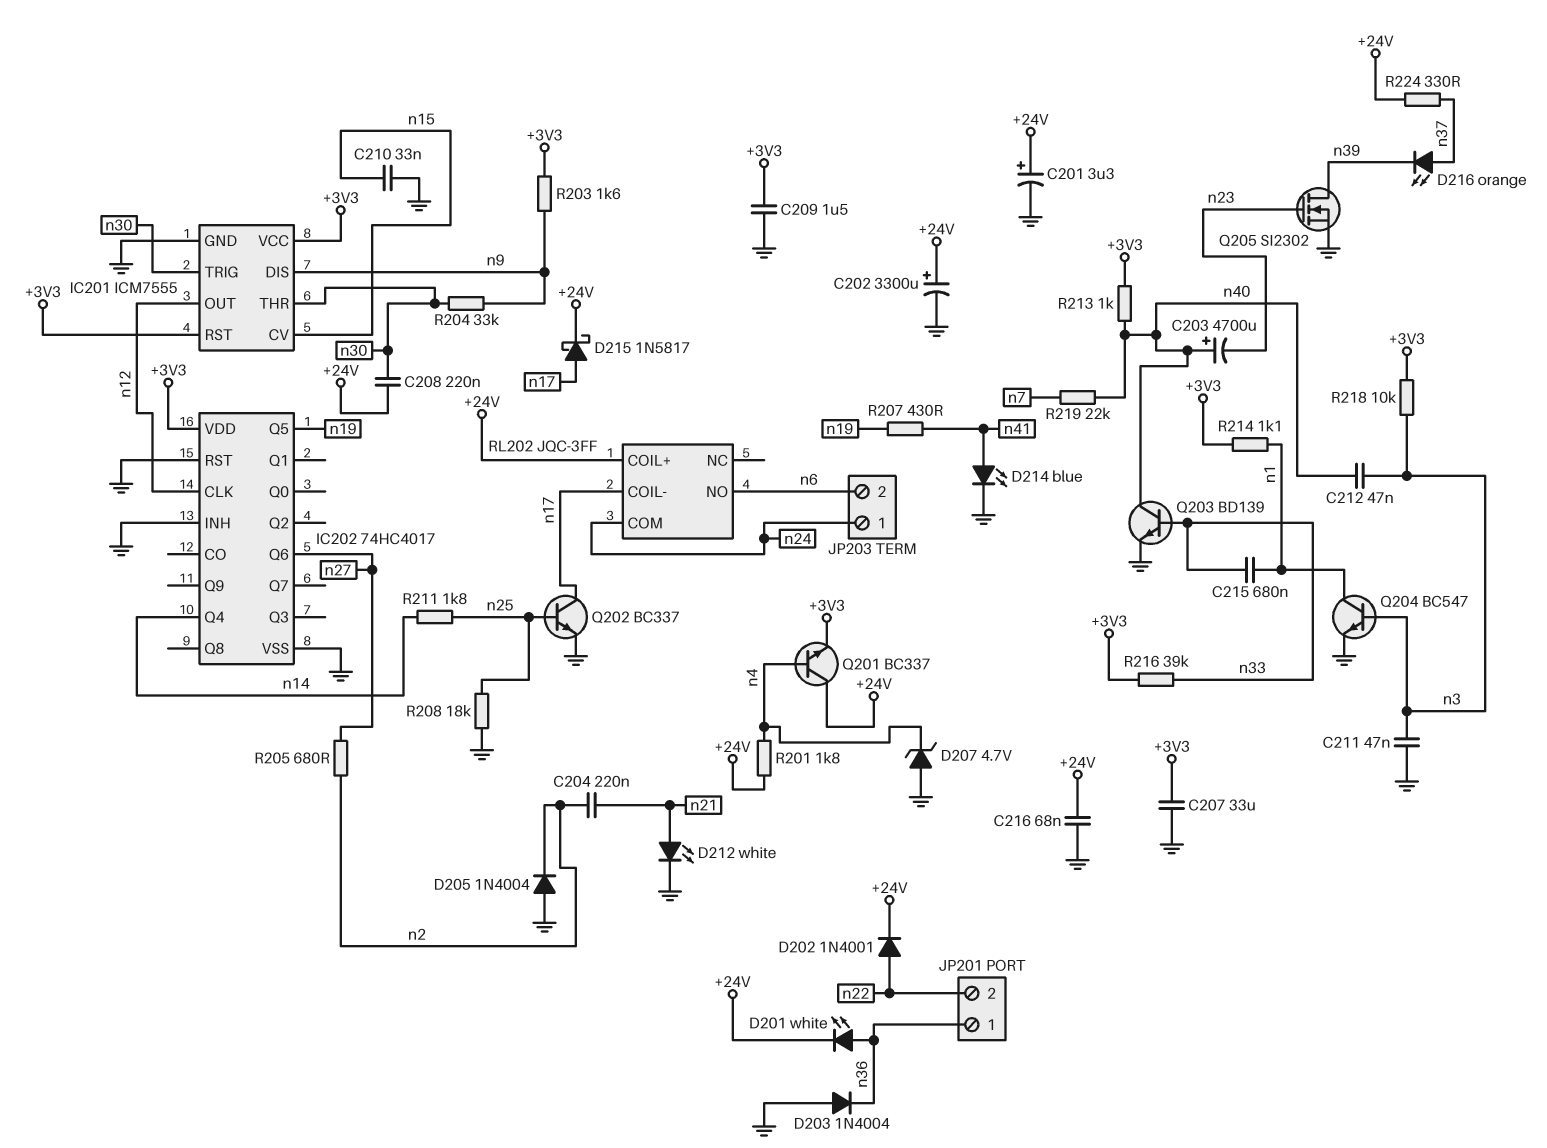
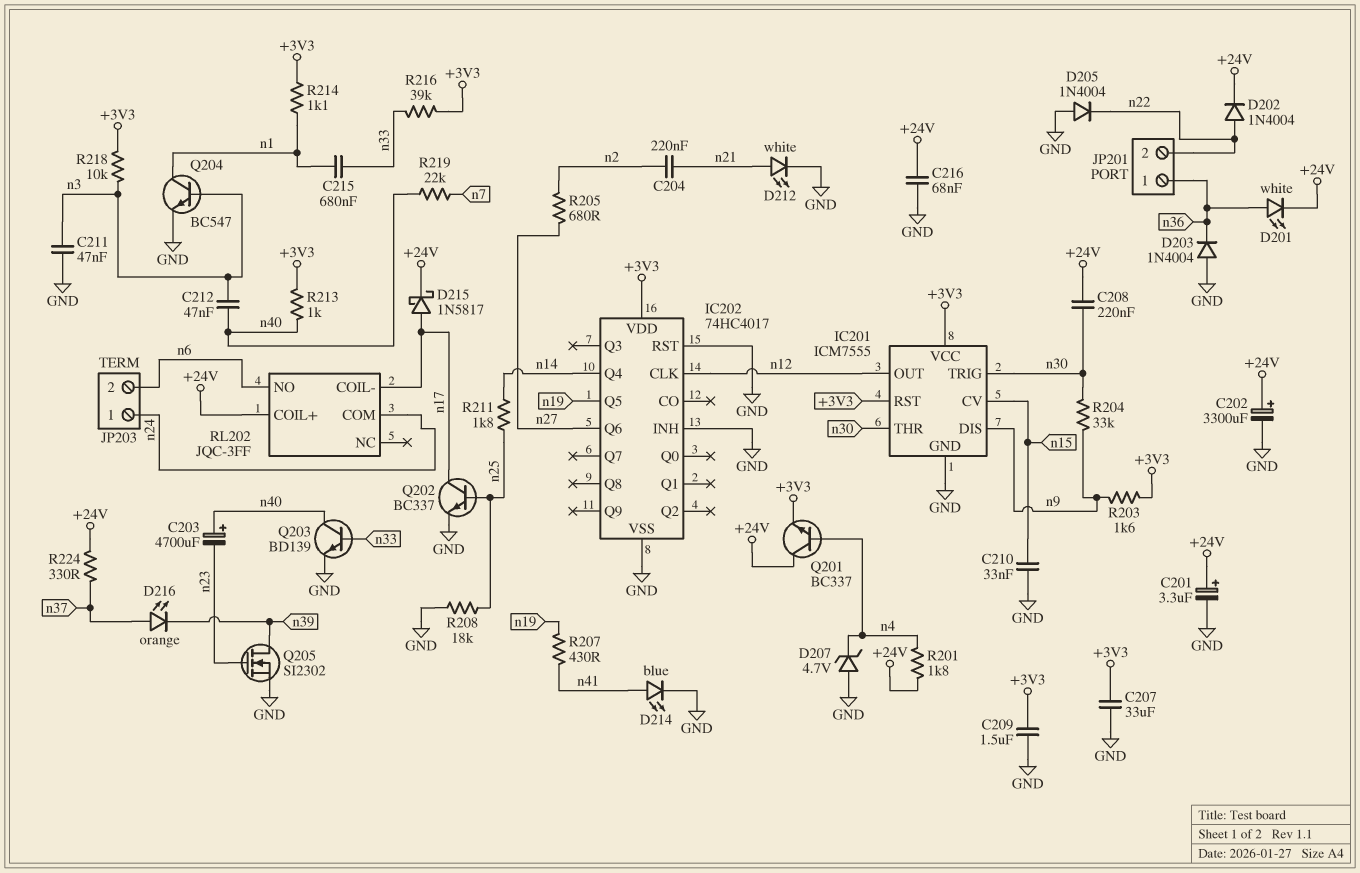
D202: diode 1N4001 (A n22, K +24V) -> diode 1N4004 (A n22, K +24V)
D205: diode 1N4004 (A GND, K n2) -> diode 1N4004 (A GND, K n22)

